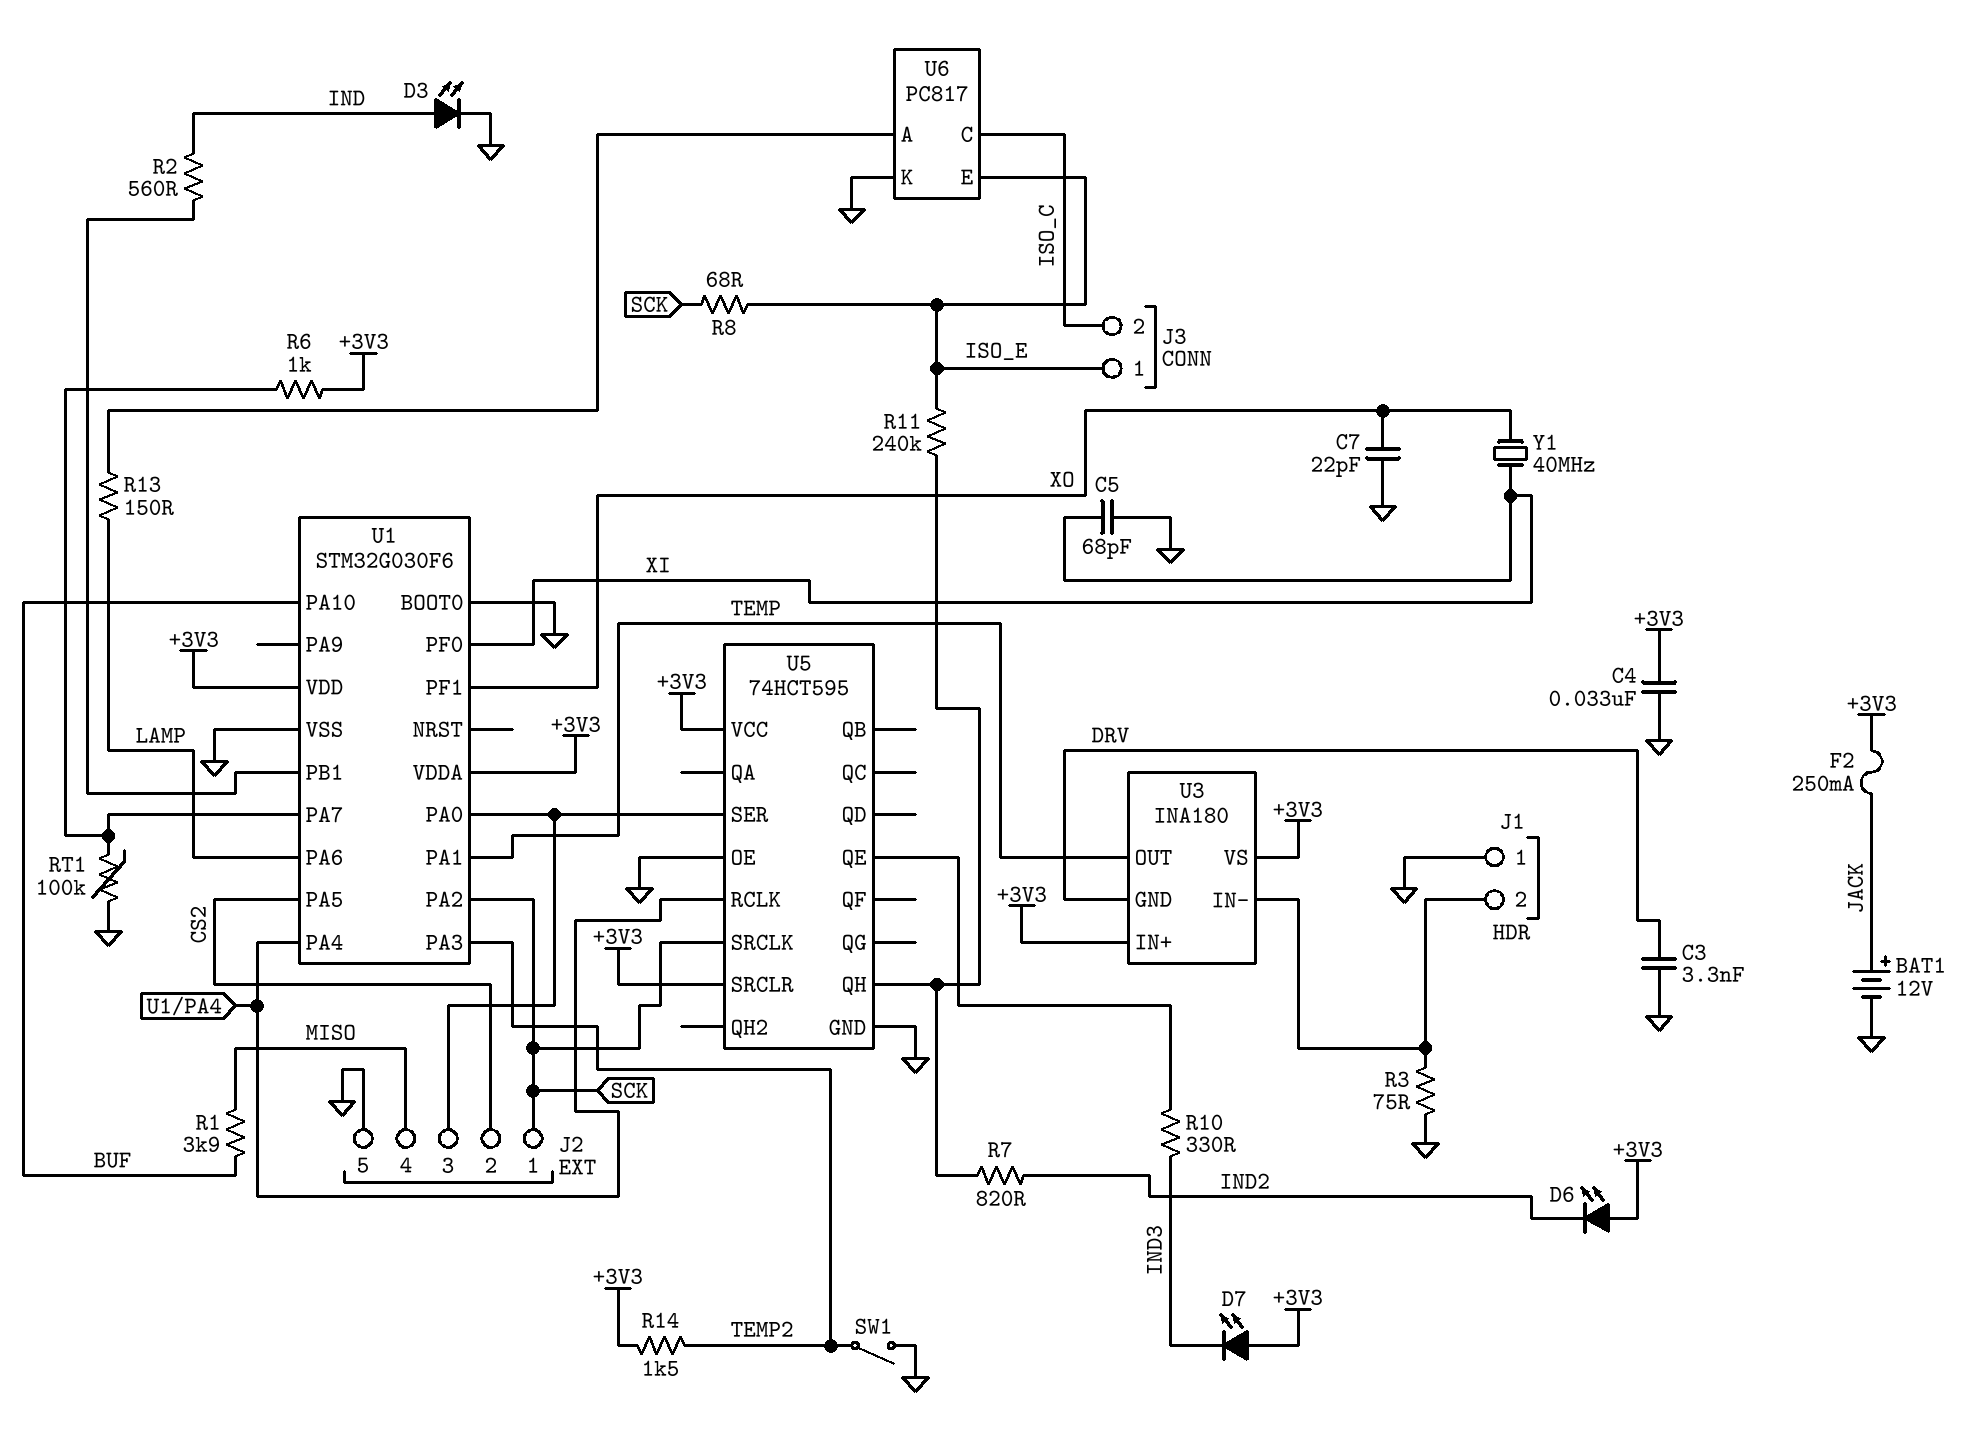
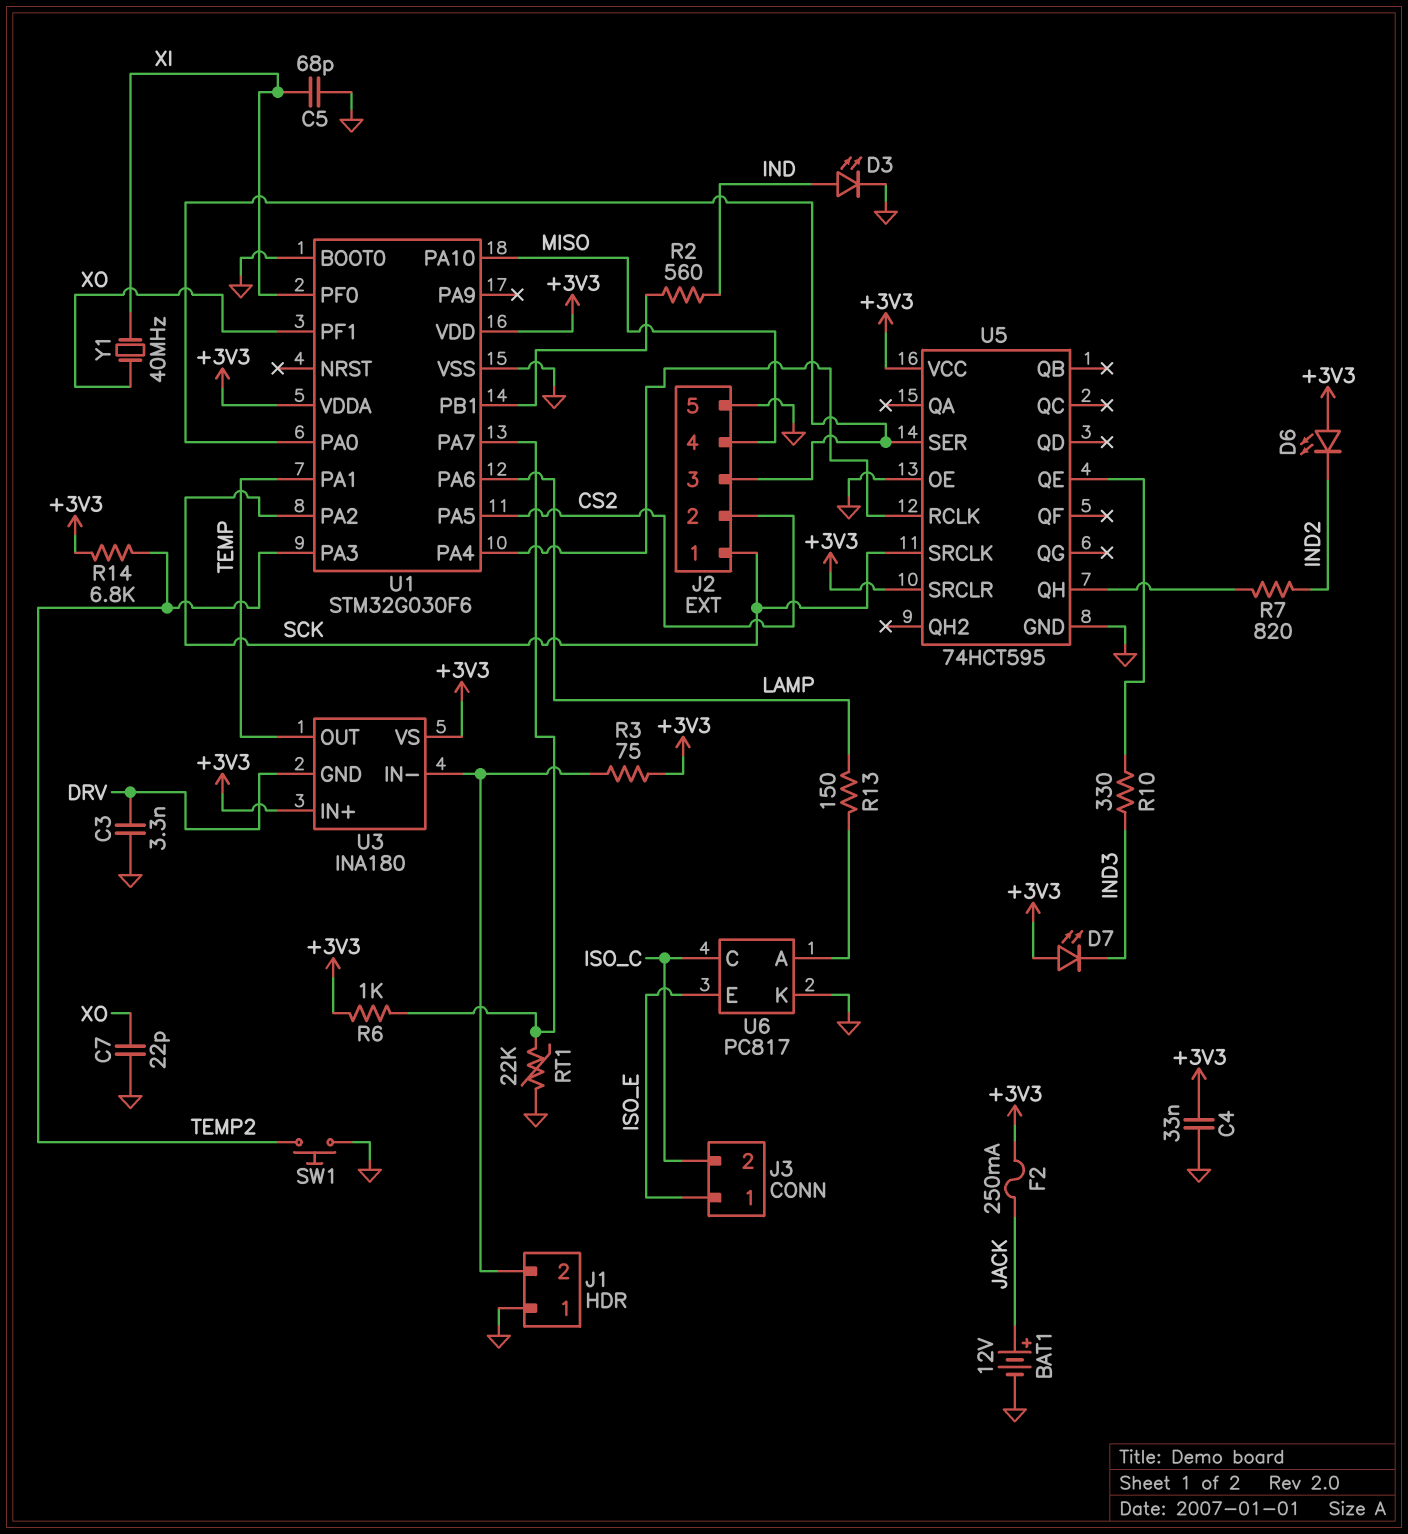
R1: 3.9k (BUF, MISO) -> none
R3: 75 (GND, J1/2) -> 75 (+3V3, J1/2)
R8: 68 (ISO_E, SCK) -> none
R11: 240k (ISO_E, U5/QH) -> none
R14: 1.5k (+3V3, TEMP2) -> 6.8k (+3V3, TEMP2)
RT1: 100k (GND, U1/PA7) -> 22k (GND, U1/PA7)
SW1: switch (GND, TEMP2) -> button (GND, TEMP2)
U1 pin PA10: BUF -> MISO

